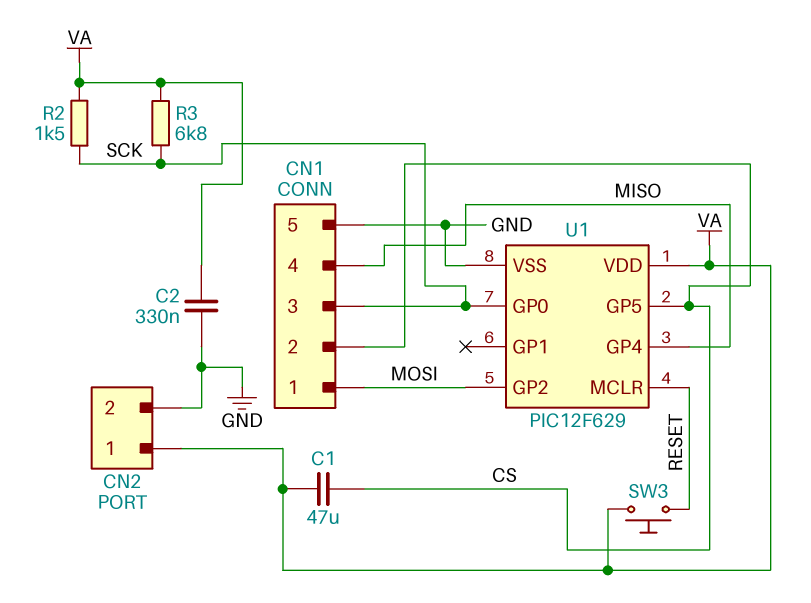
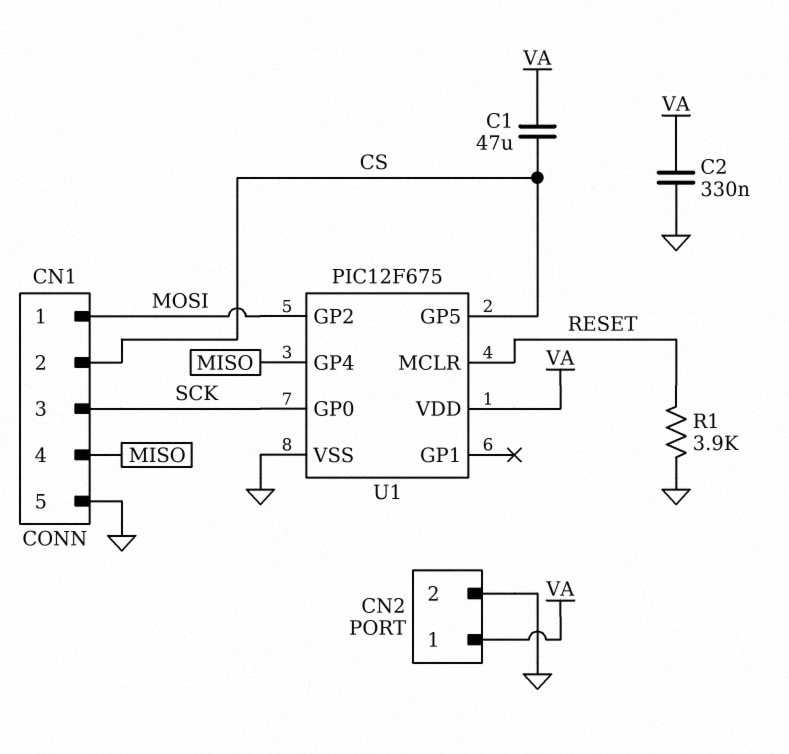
R1: none -> 3.9k (GND, RESET)
R2: 1.5k (SCK, VA) -> none
R3: 6.8k (SCK, VA) -> none
SW3: button (RESET, VA) -> none
U1: PIC12F629 -> PIC12F675

